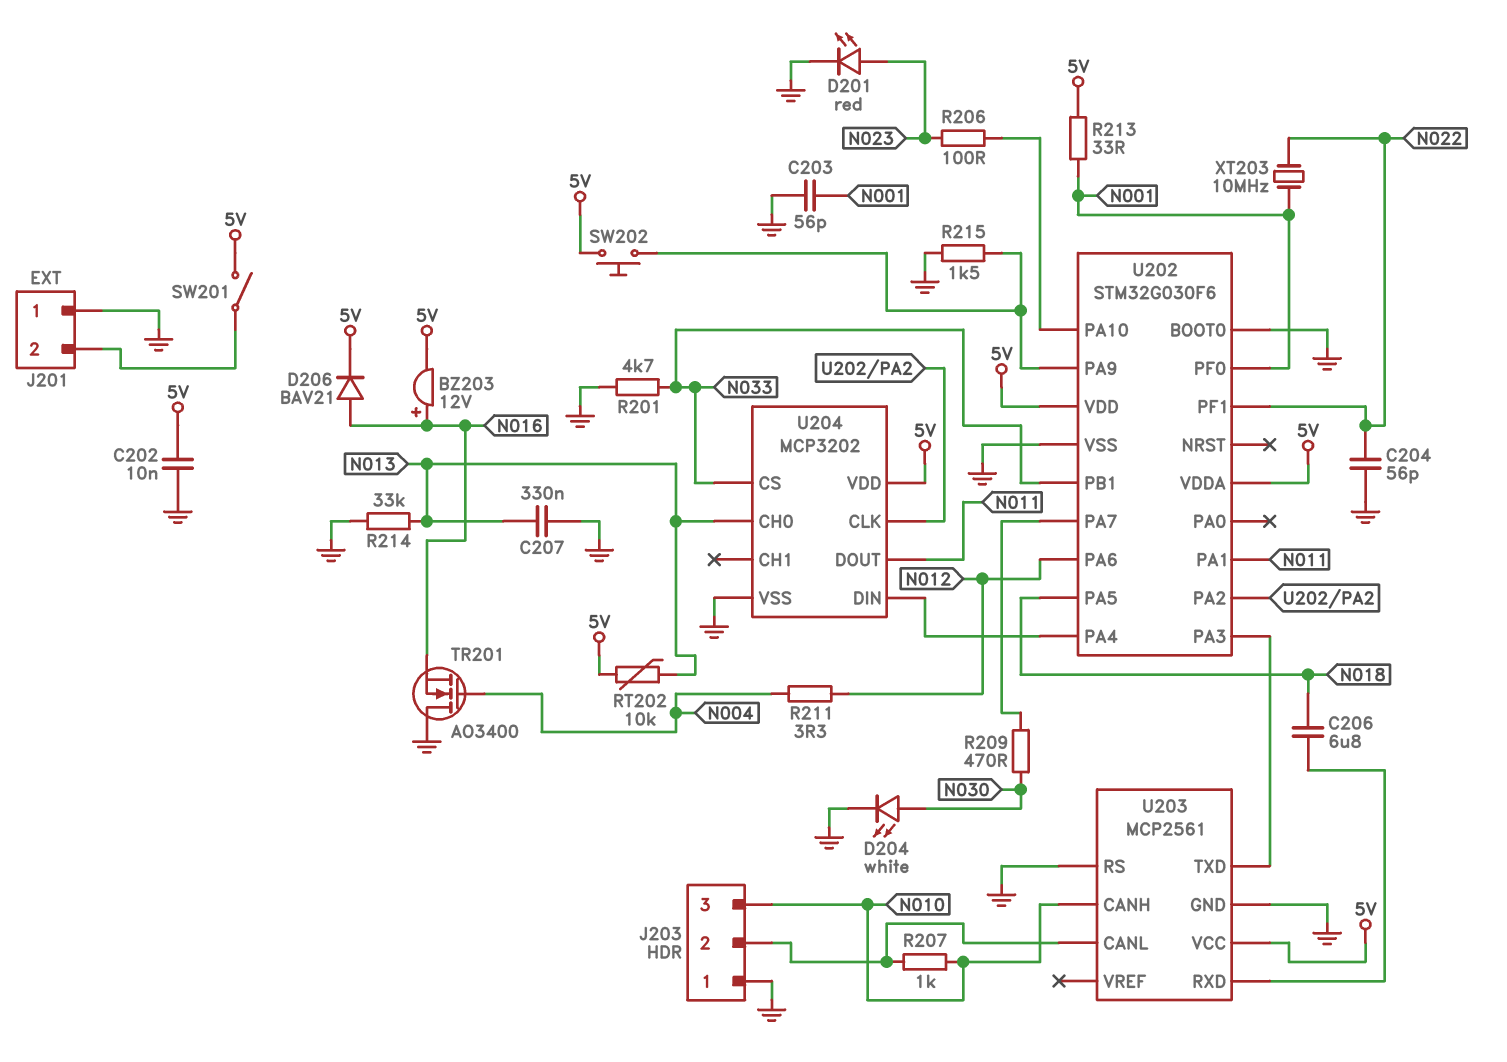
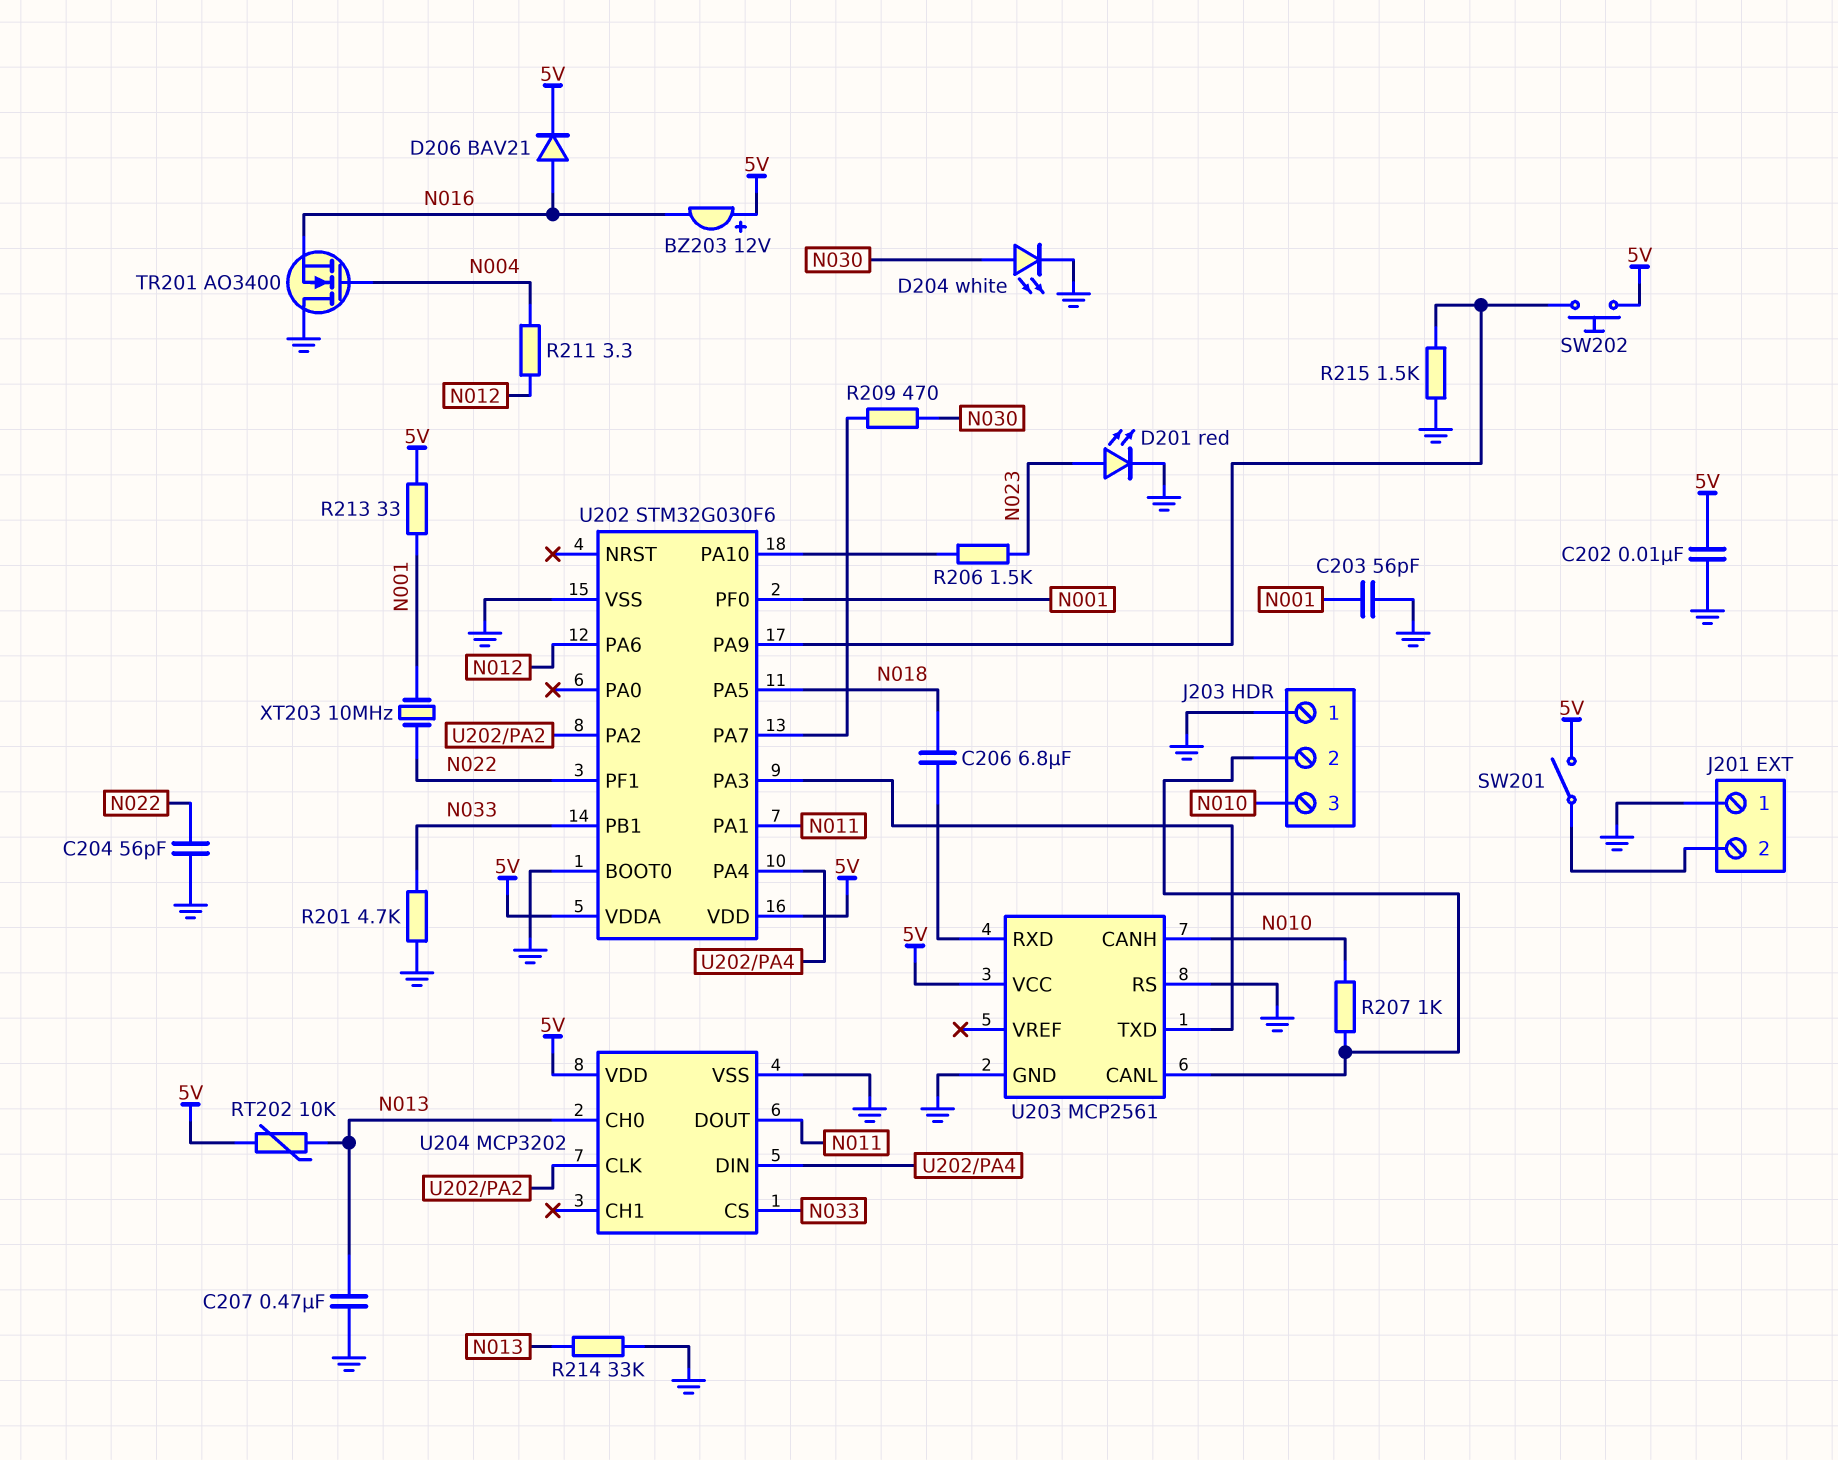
BZ203: buzzer 12V (plus N016, minus 5V) -> buzzer 12V (plus 5V, minus N016)
C207: 330nF (GND, N013) -> 470nF (GND, N013)
R206: 100 (N023, U202/PA10) -> 1.5k (N023, U202/PA10)

